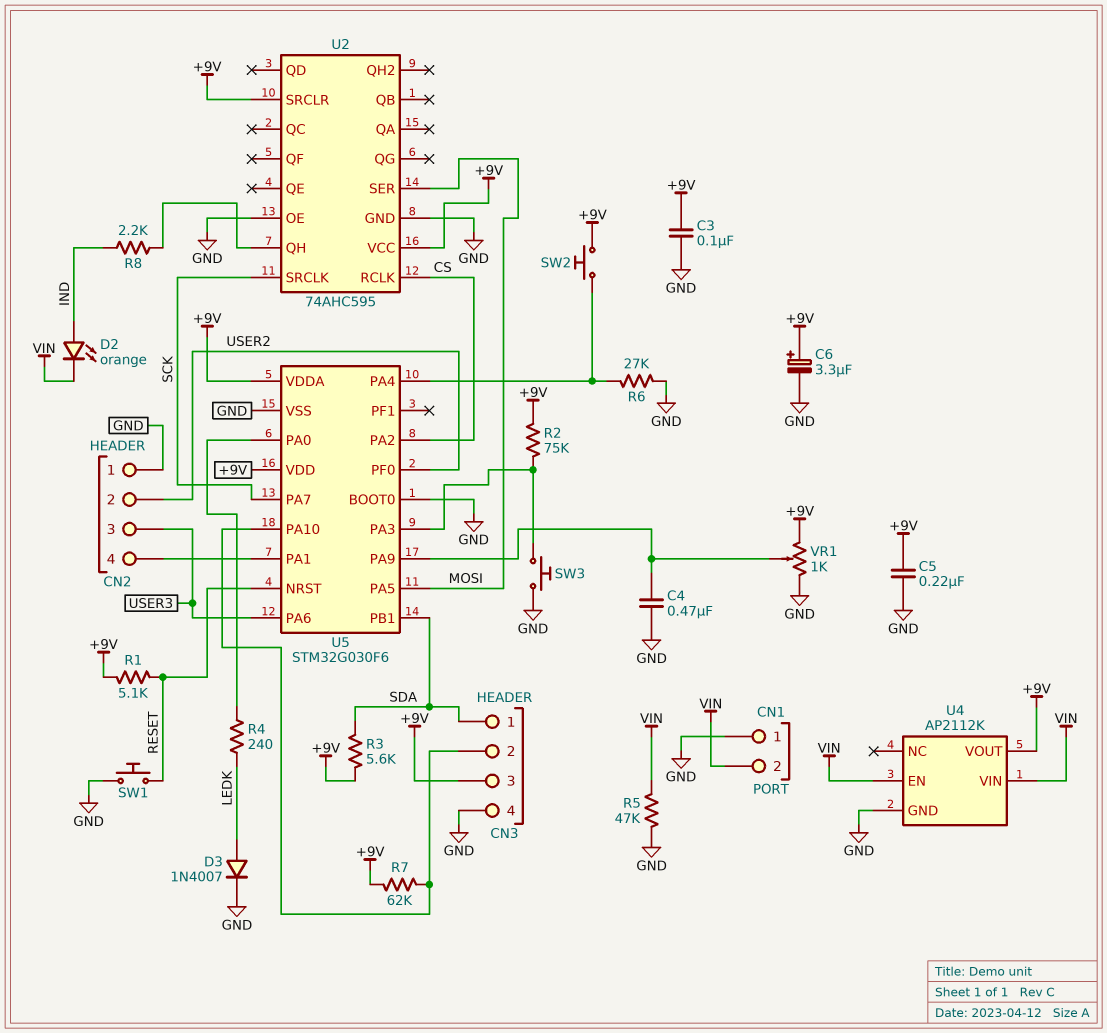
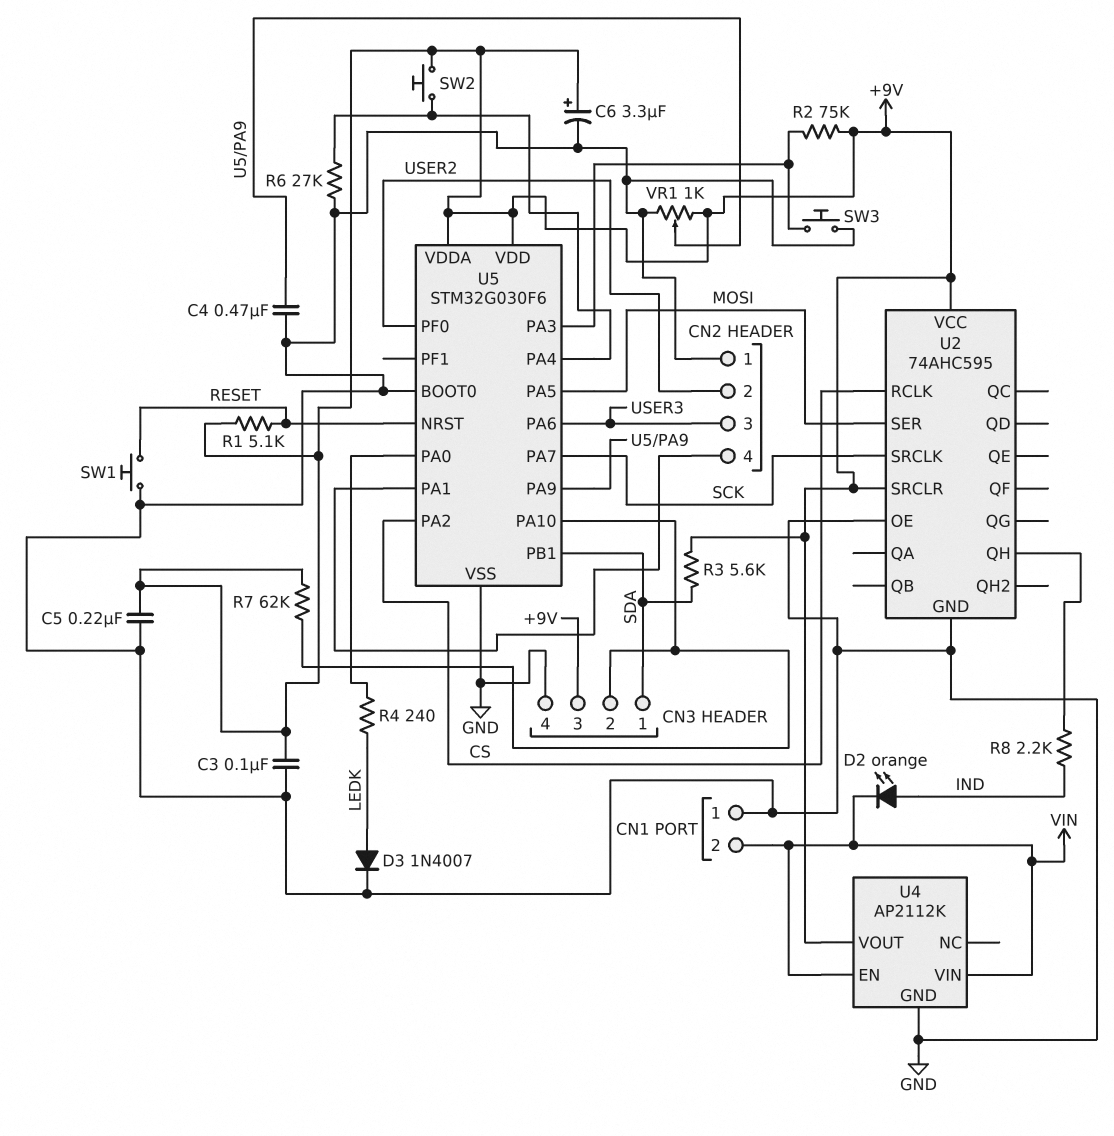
R5: 47k (GND, VIN) -> none

